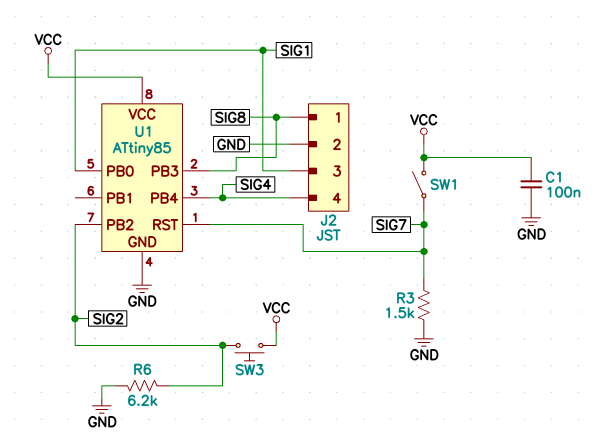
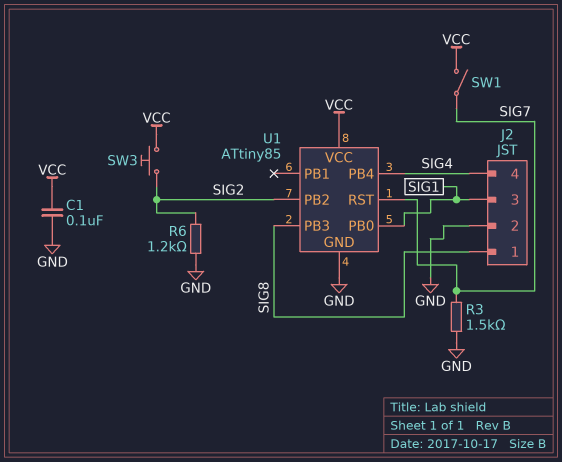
R6: 6.2k (GND, SIG2) -> 1.2k (GND, SIG2)

